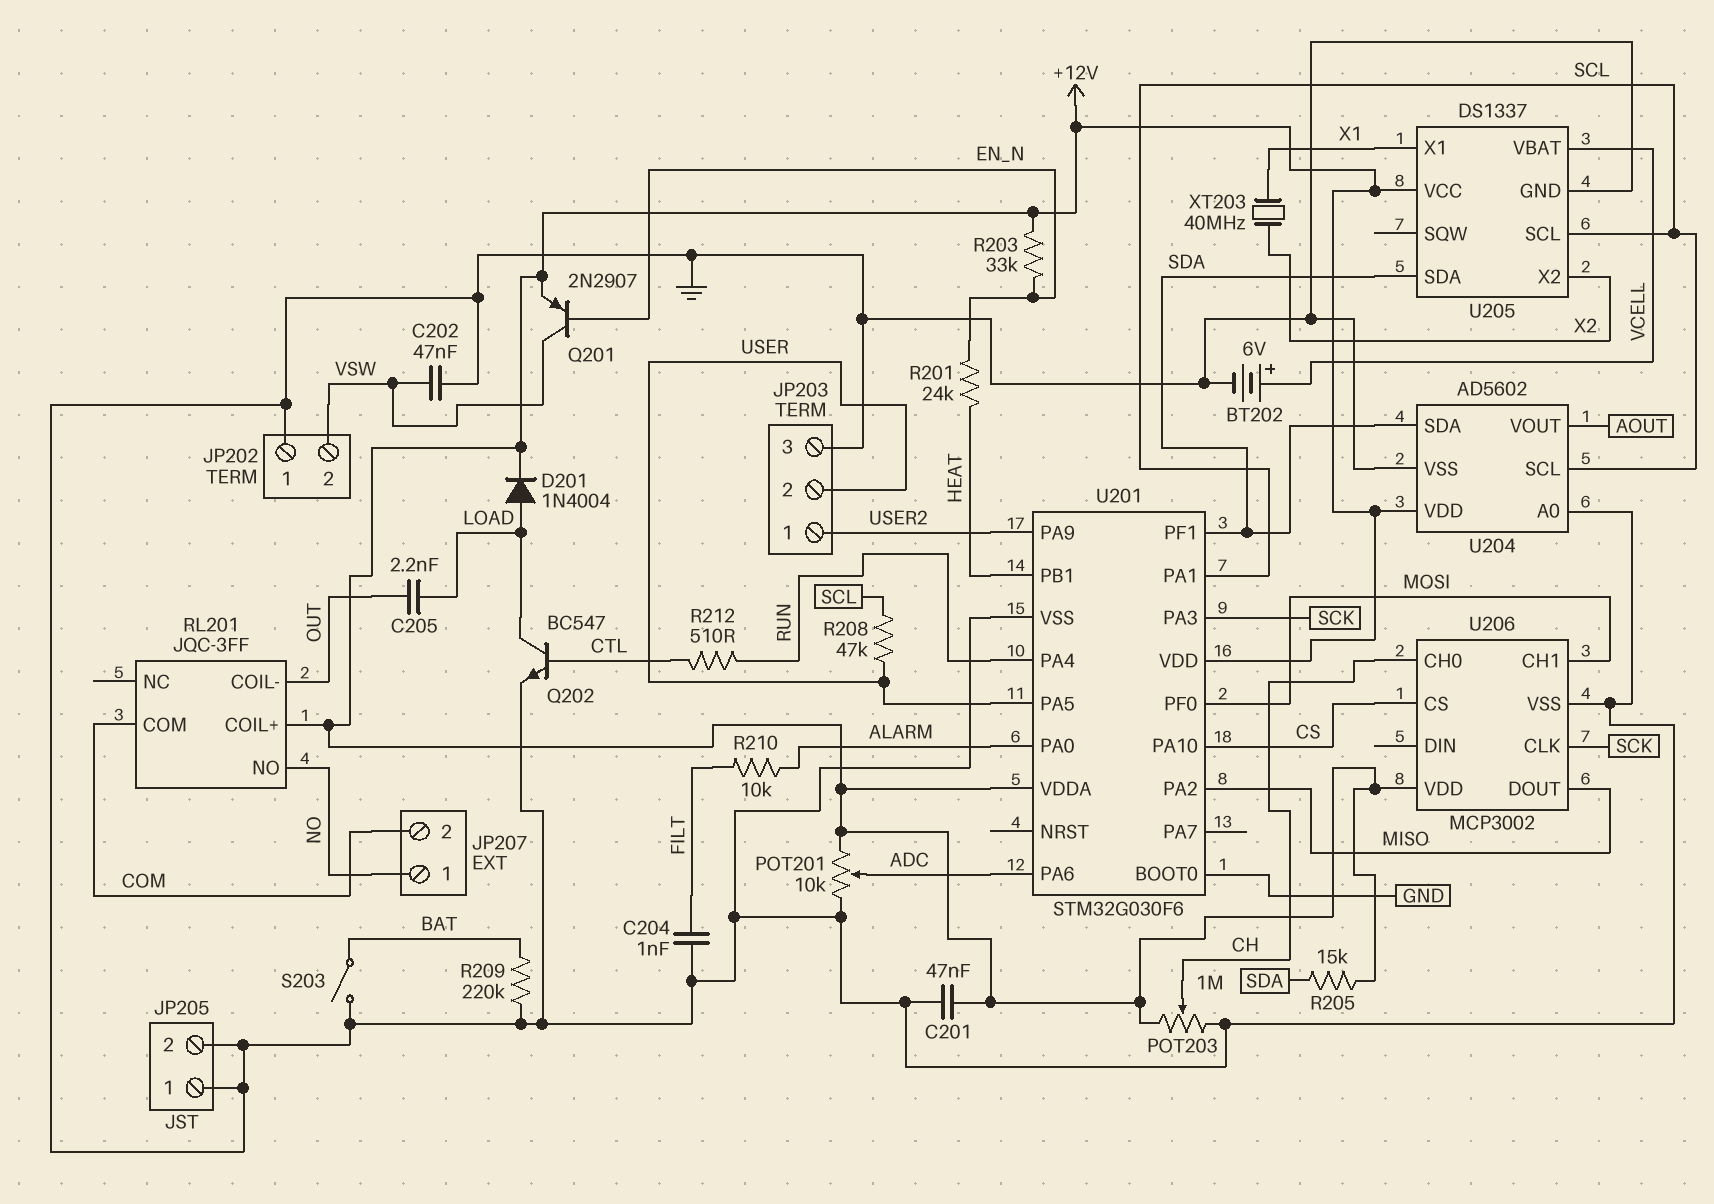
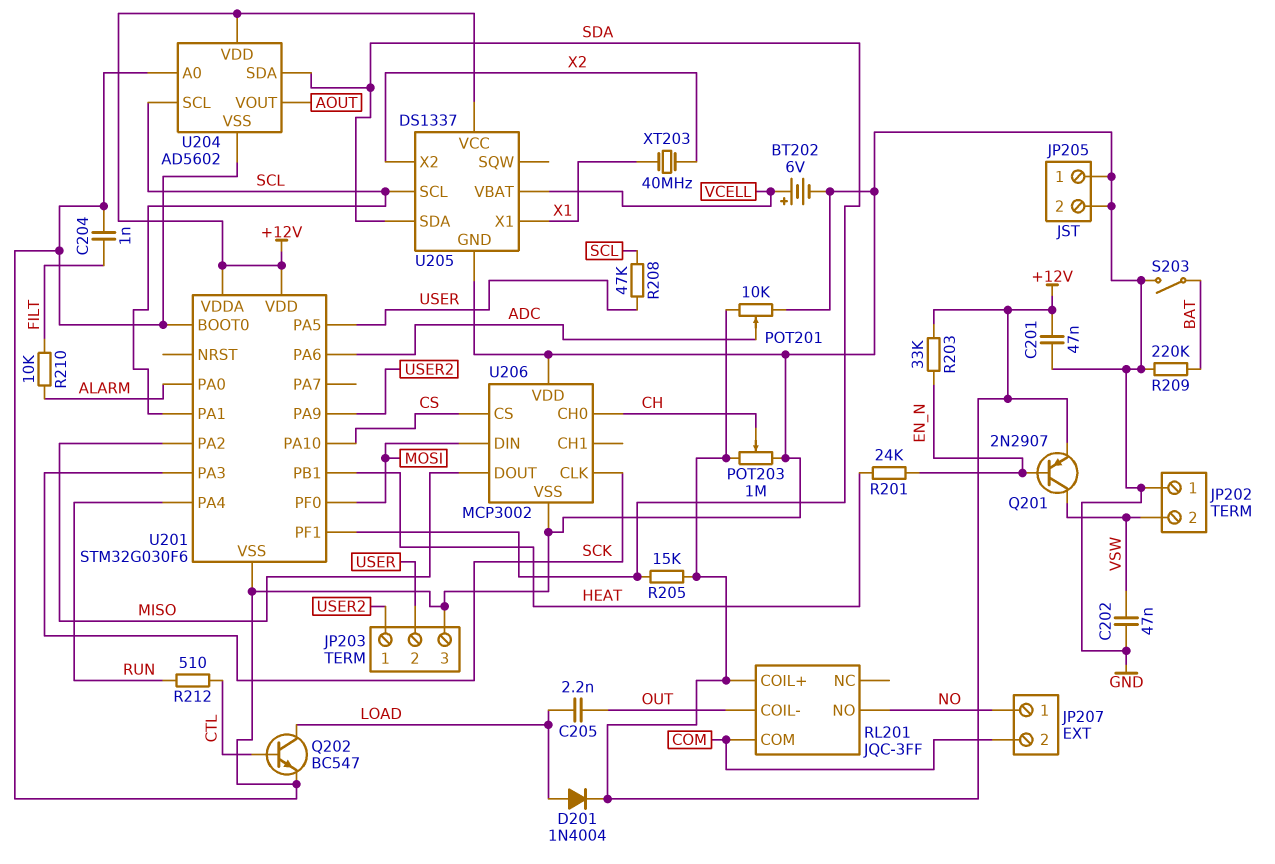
U206 pin CH1: MOSI -> none
U206 pin DIN: none -> MOSI
U206 pin VDD: +12V -> GND

